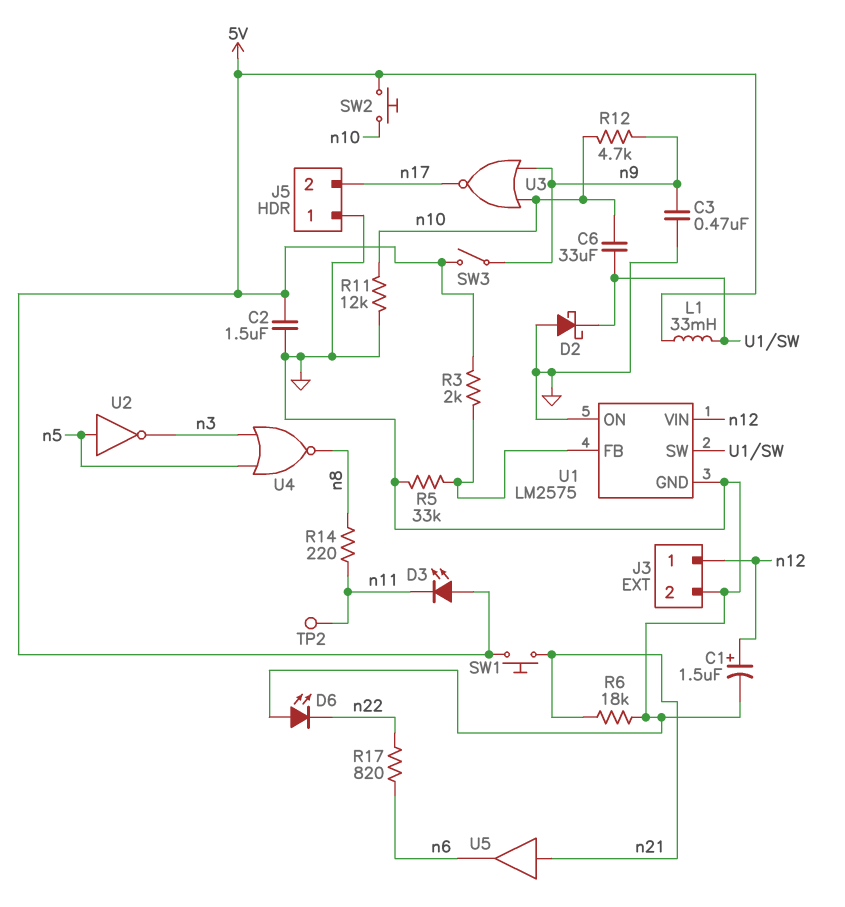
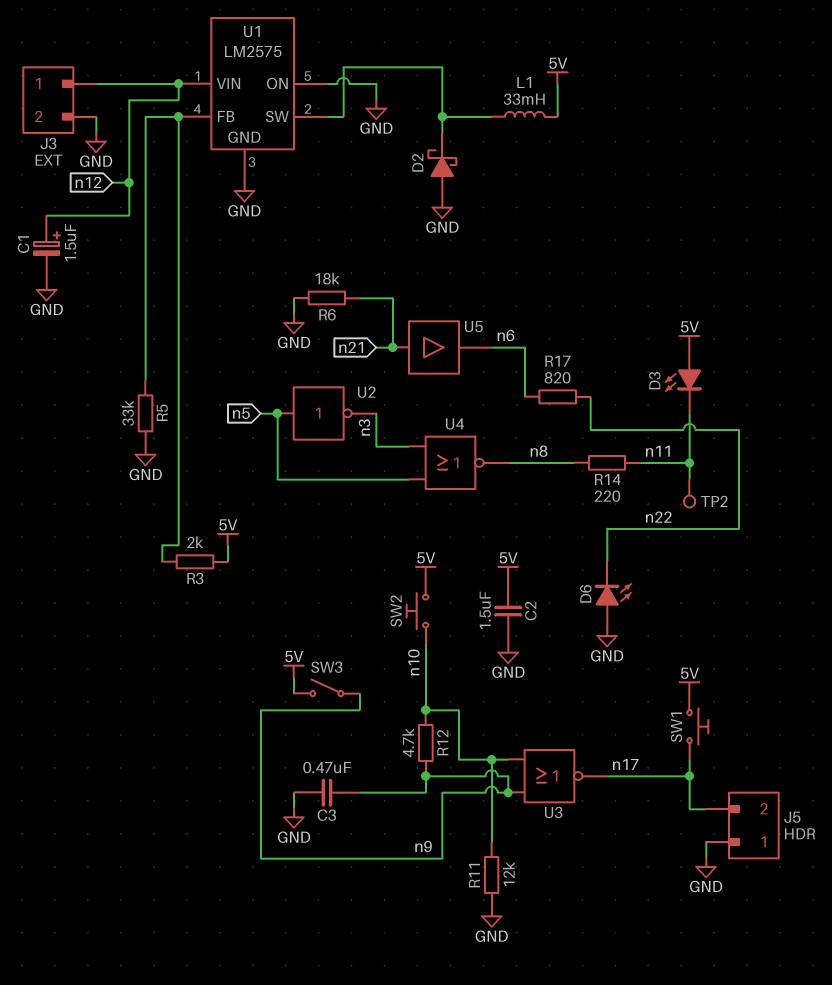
C6: 33uF (U1/SW, n10) -> none
SW1: button (5V, n21) -> button (5V, n17)

